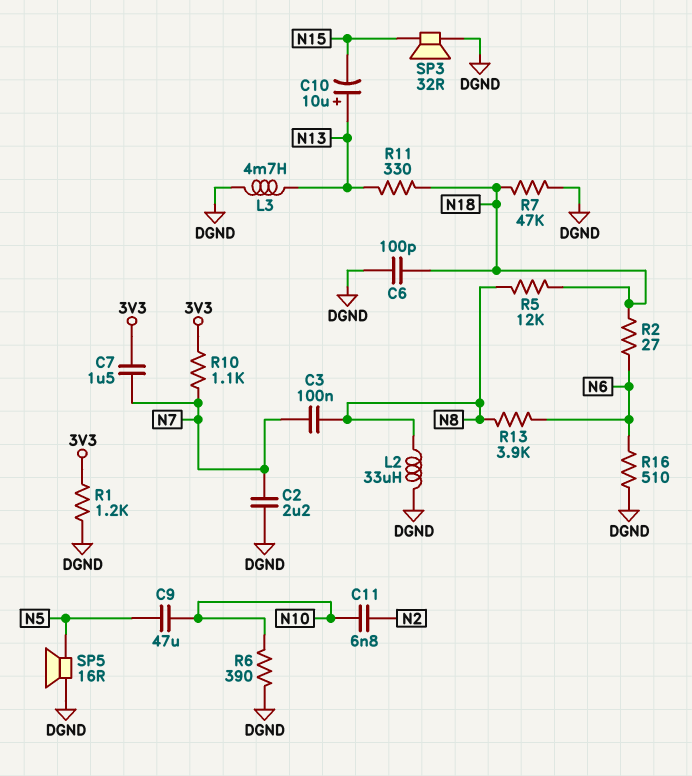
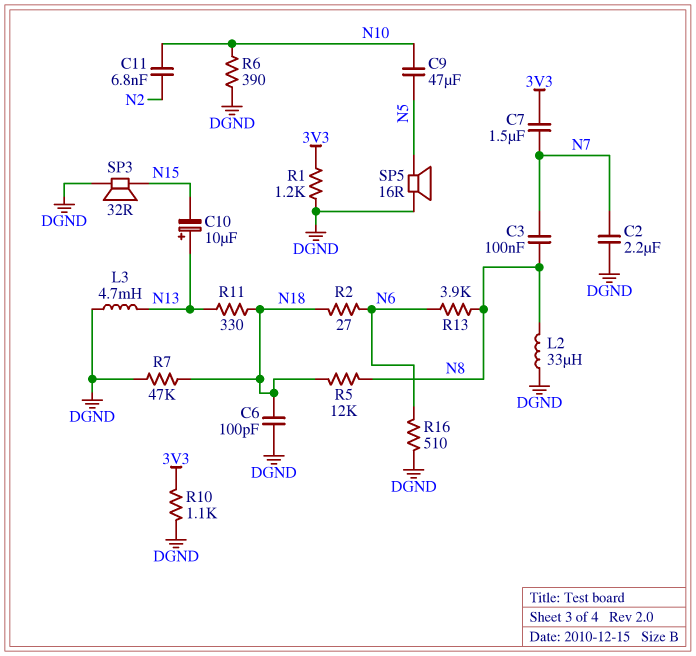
R10: 1.1k (3V3, N7) -> 1.1k (3V3, DGND)

